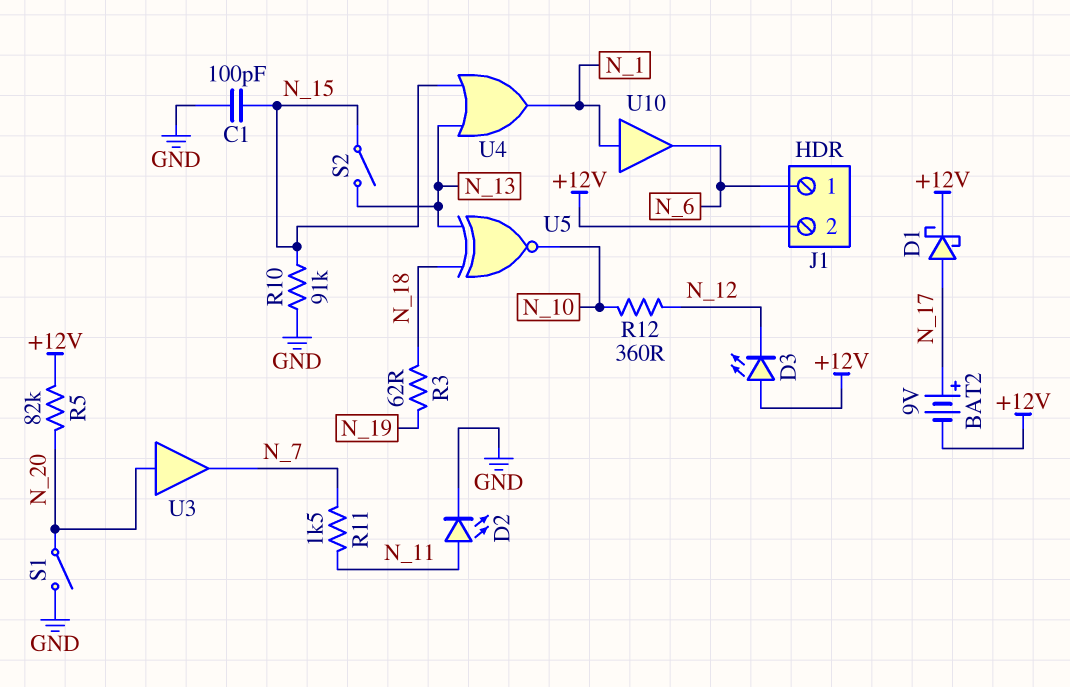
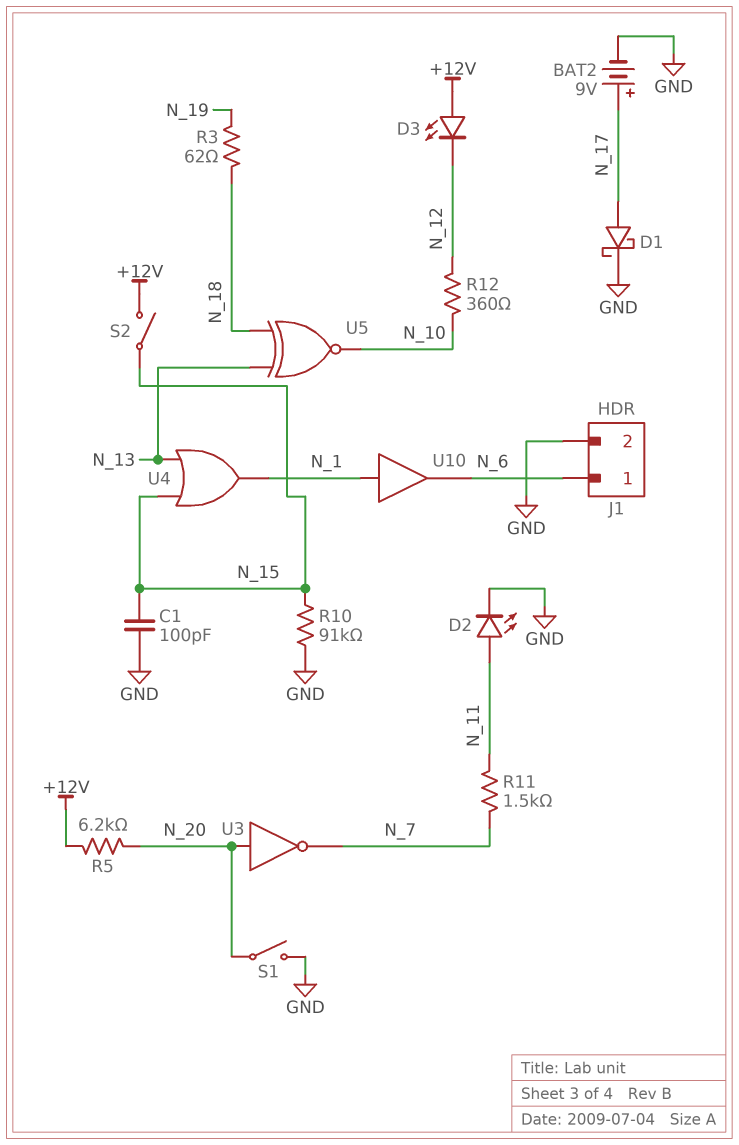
BAT2: 9V (plus N_17, minus +12V) -> 9V (plus N_17, minus GND)
D1: schottky (A N_17, K +12V) -> schottky (A N_17, K GND)
J1 pin 2: +12V -> GND
R5: 82k (+12V, N_20) -> 6.2k (+12V, N_20)
S2: switch (N_13, N_15) -> switch (+12V, N_15)
U3: buffer (in N_20, out N_7) -> NOT (in N_20, out N_7)

